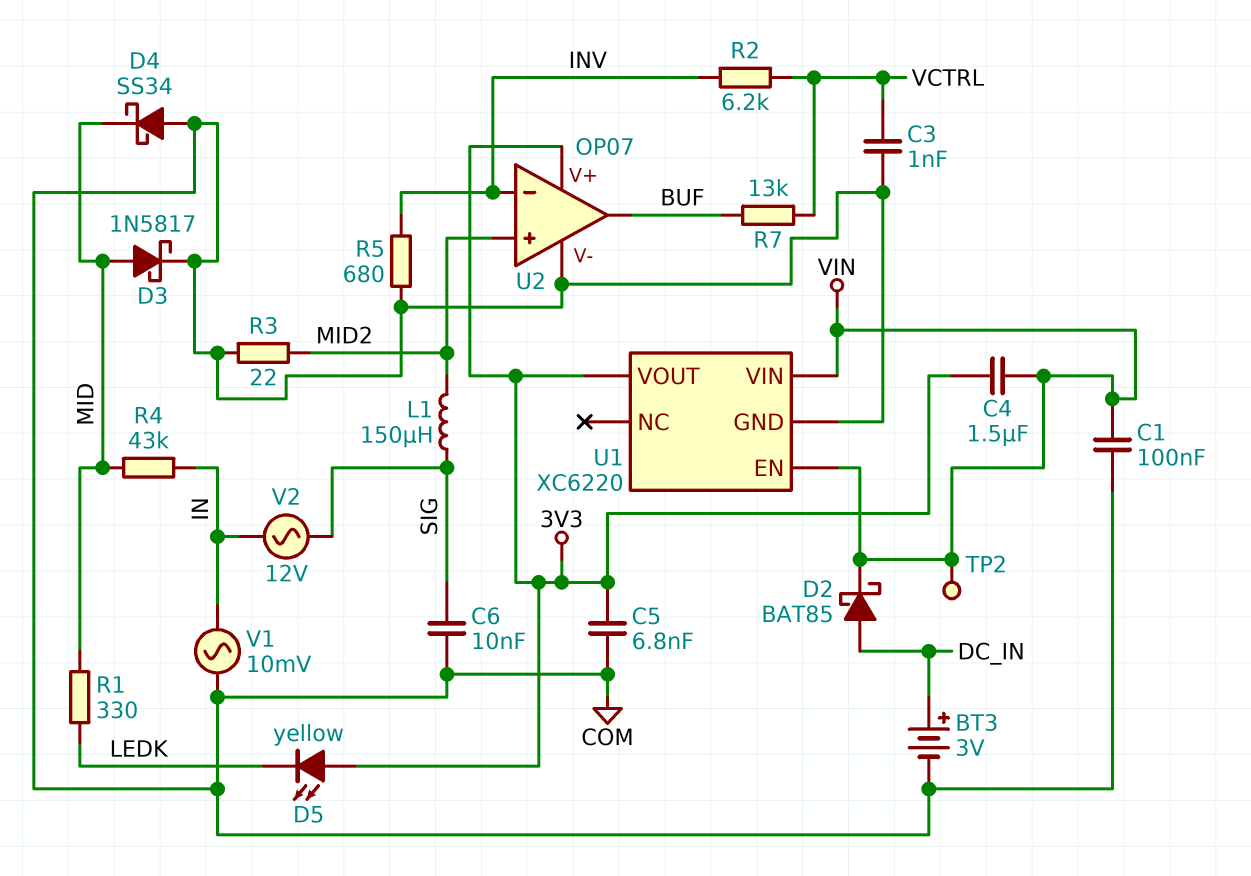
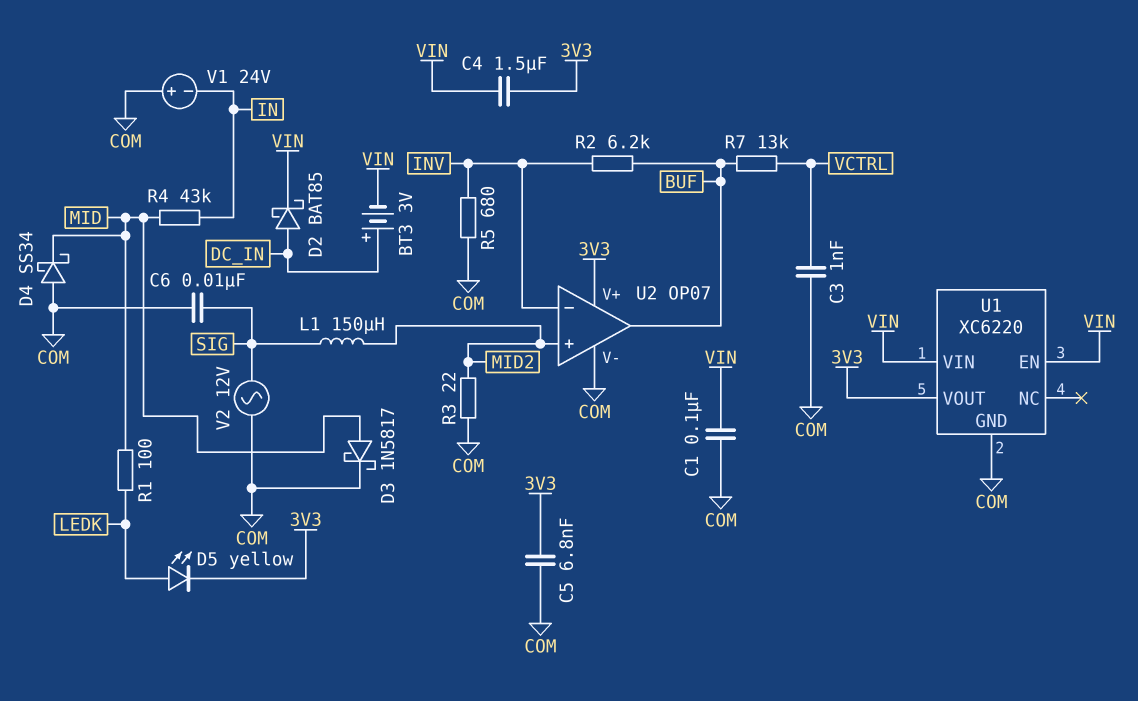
BT3: 3V (plus DC_IN, minus COM) -> 3V (plus DC_IN, minus VIN)
D5: LED yellow (A 3V3, K LEDK) -> LED yellow (A LEDK, K 3V3)
R1: 330 (LEDK, MID) -> 100 (LEDK, MID)
R2: 6.2k (INV, VCTRL) -> 6.2k (BUF, INV)
TP2: test point (VIN) -> none
V1: AC 10mV (COM, IN) -> 24V (plus COM, minus IN)
V2: AC 12V (IN, SIG) -> AC 12V (COM, SIG)

